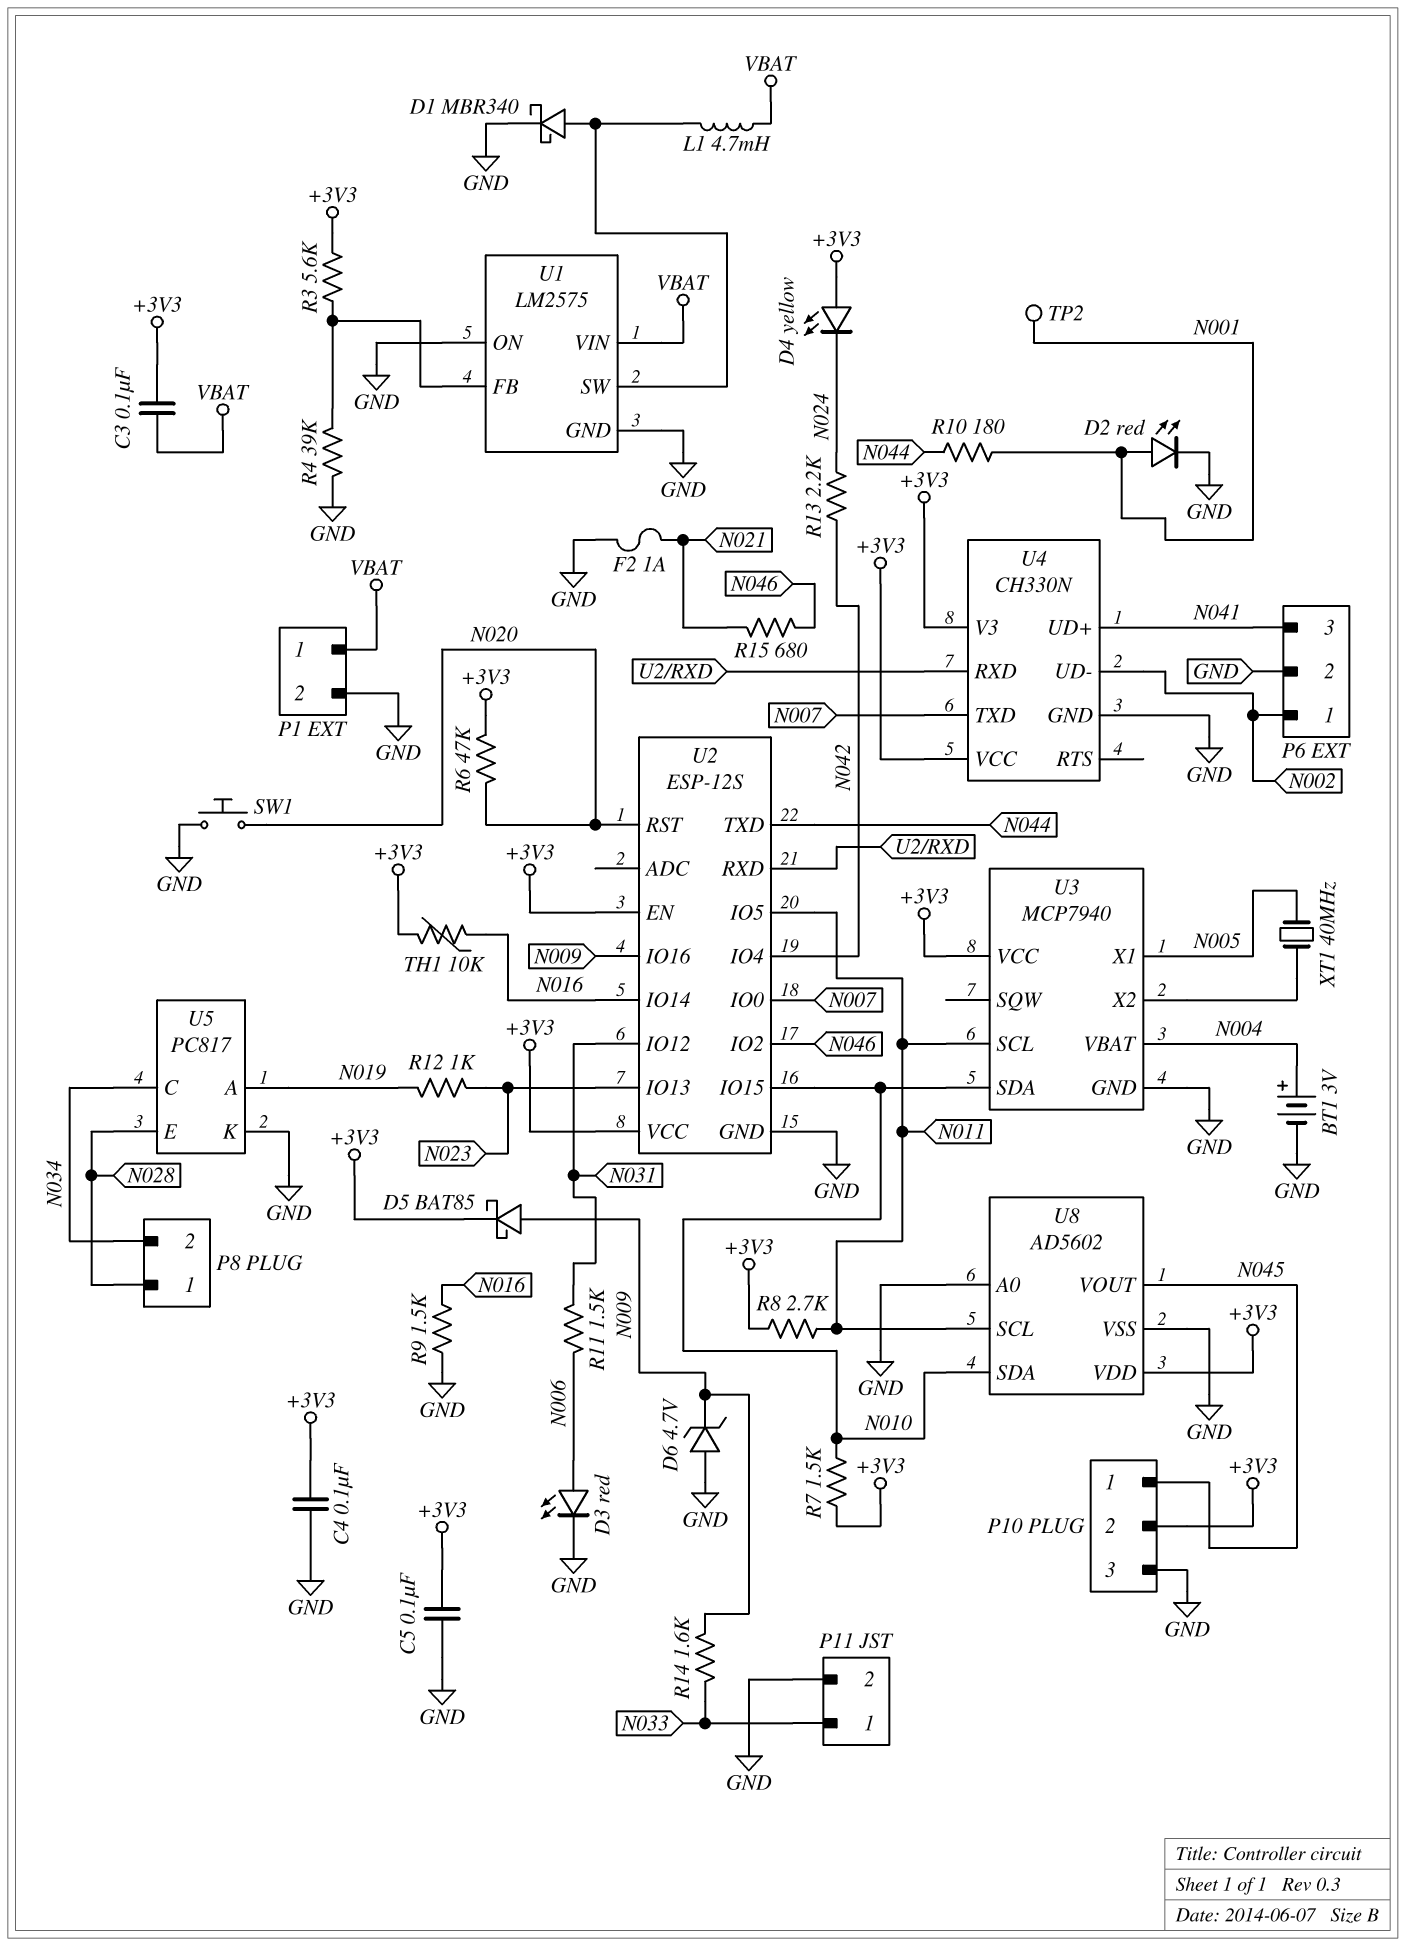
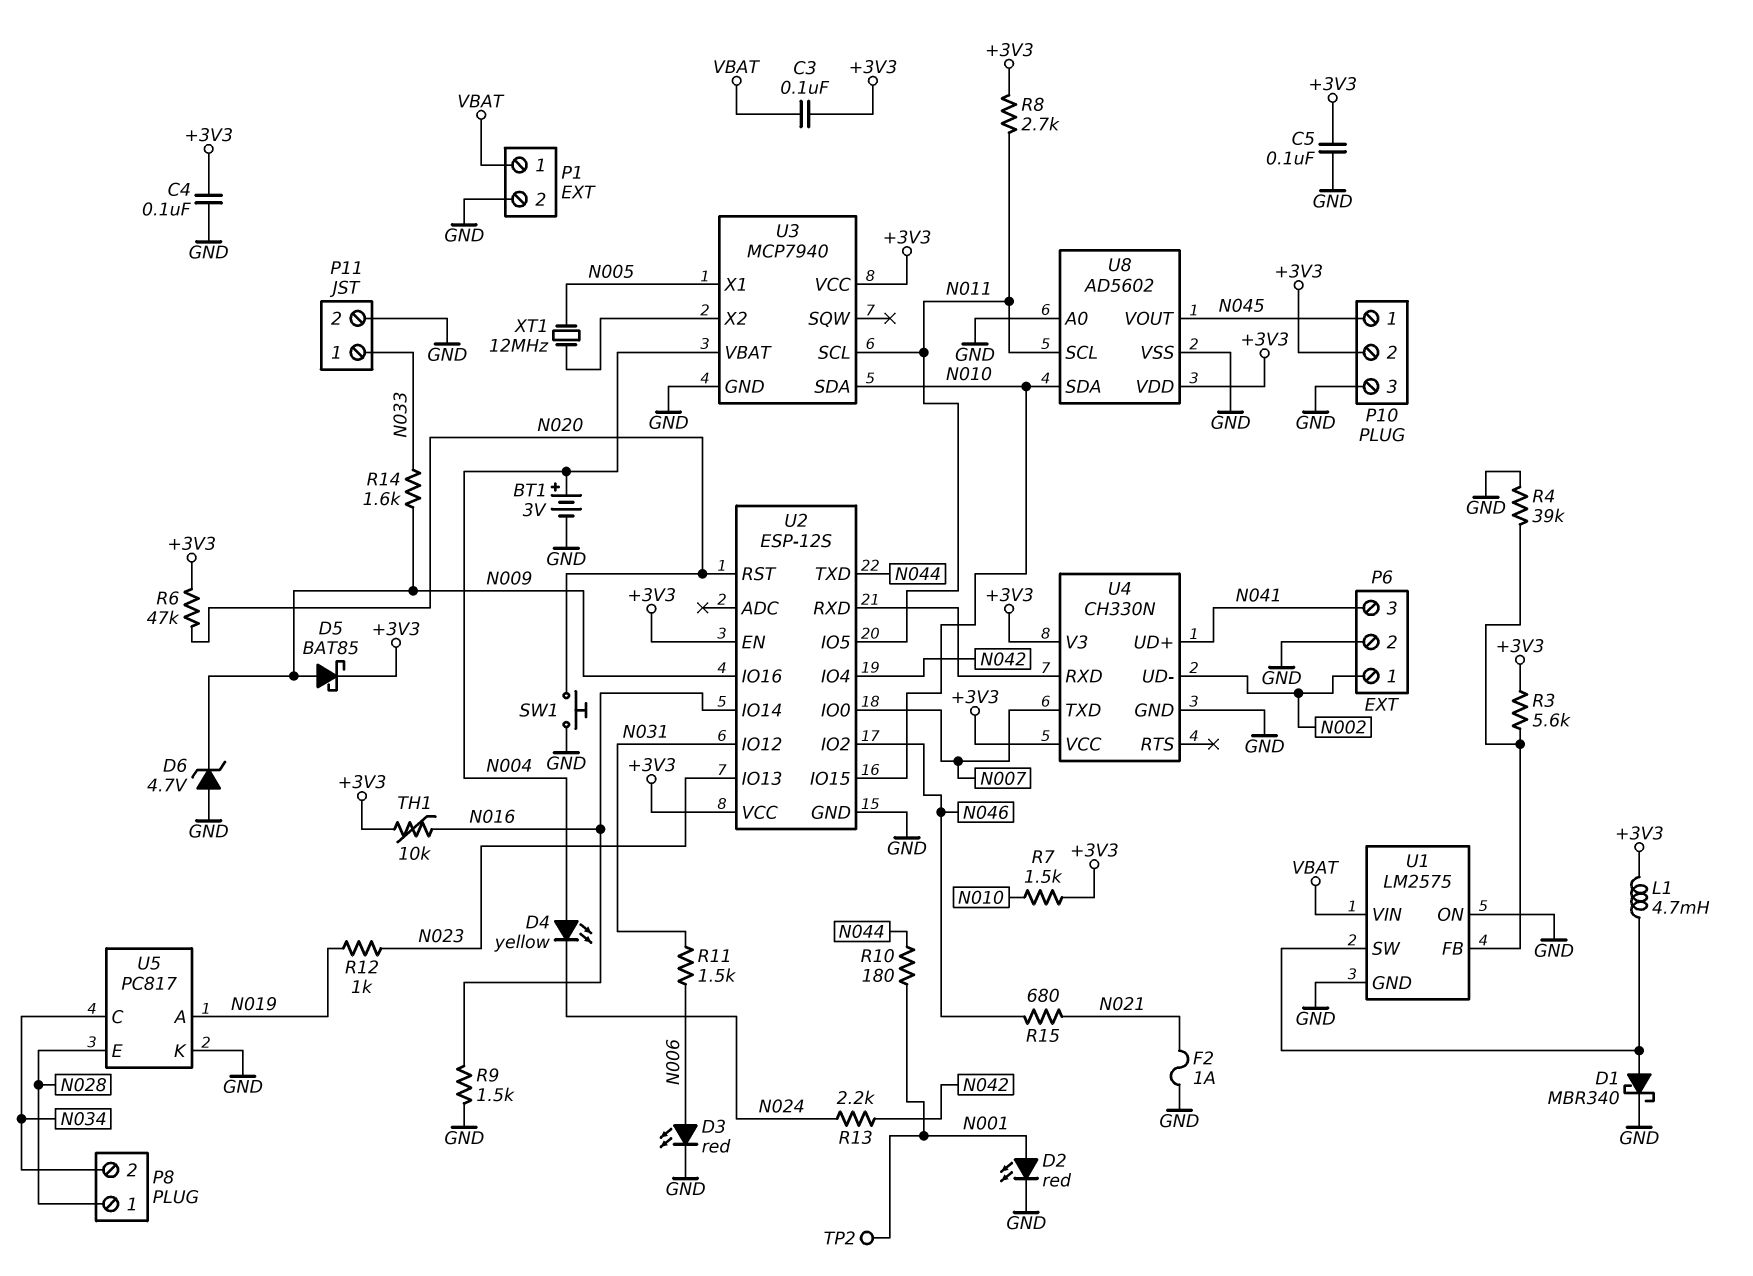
D4: LED yellow (A +3V3, K N024) -> LED yellow (A N004, K N024)
L1: 4.7mH (U1/SW, VBAT) -> 4.7mH (+3V3, U1/SW)
XT1: 40MHz (N005, U3/X2) -> 12MHz (N005, U3/X2)

